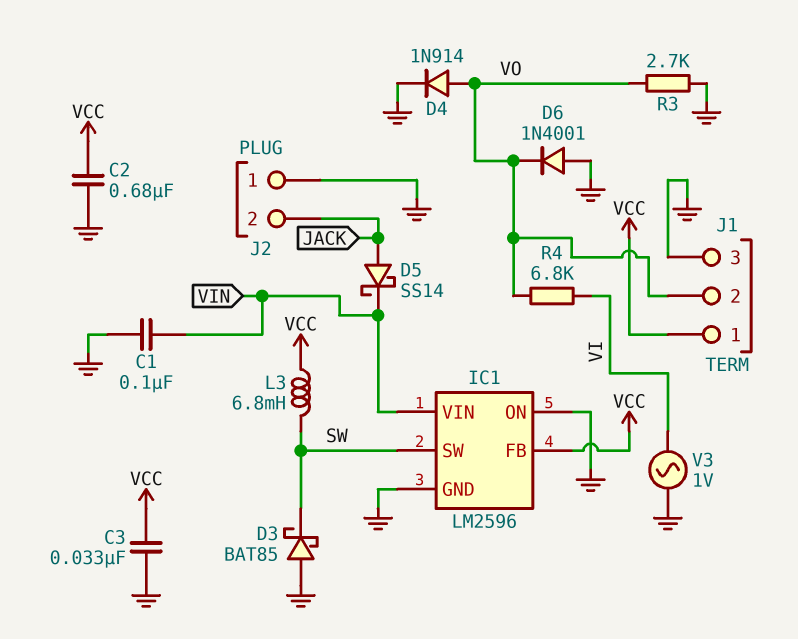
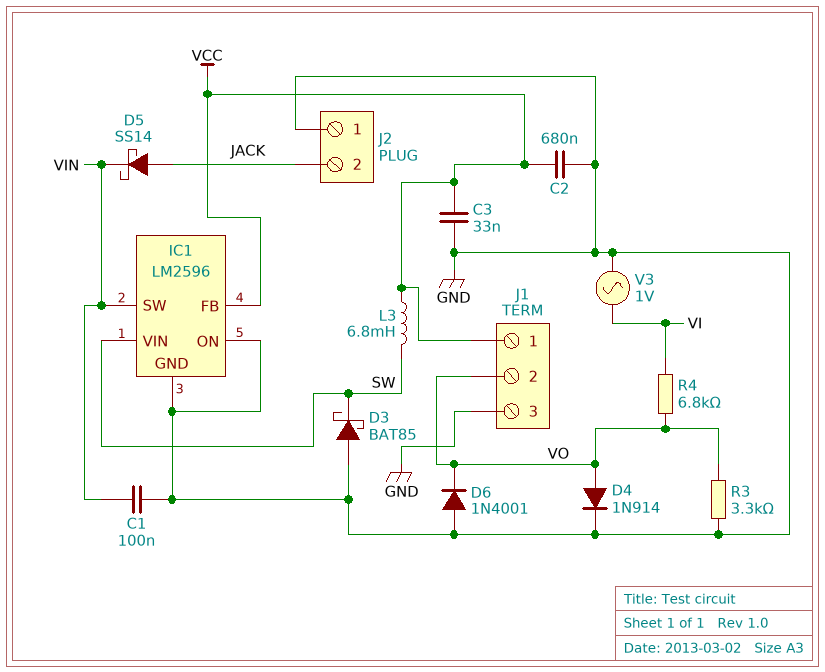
IC1 pin SW: SW -> VIN
IC1 pin VIN: VIN -> SW
R3: 2.7k (GND, VO) -> 3.3k (GND, VO)

